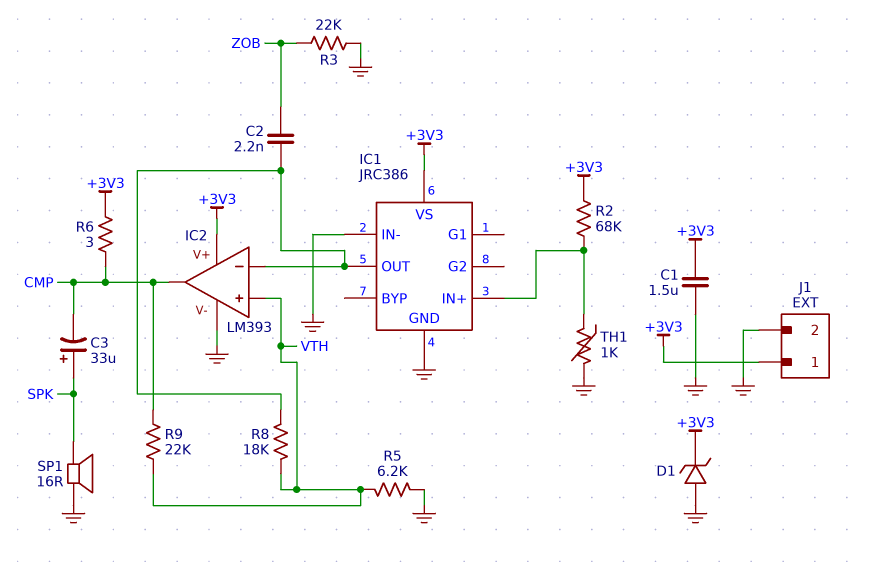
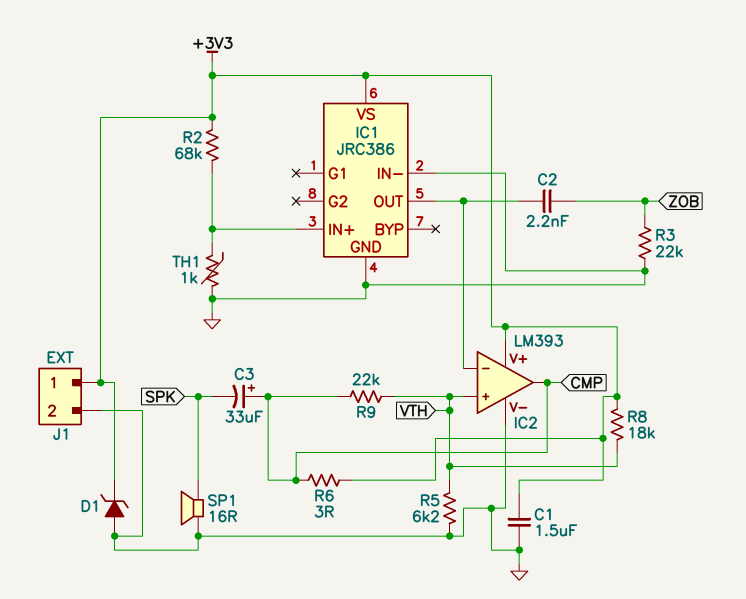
C3: 33uF (plus SPK, minus CMP) -> 33uF (plus CMP, minus SPK)
R8: 18k (IC1/OUT, VTH) -> 18k (+3V3, VTH)

